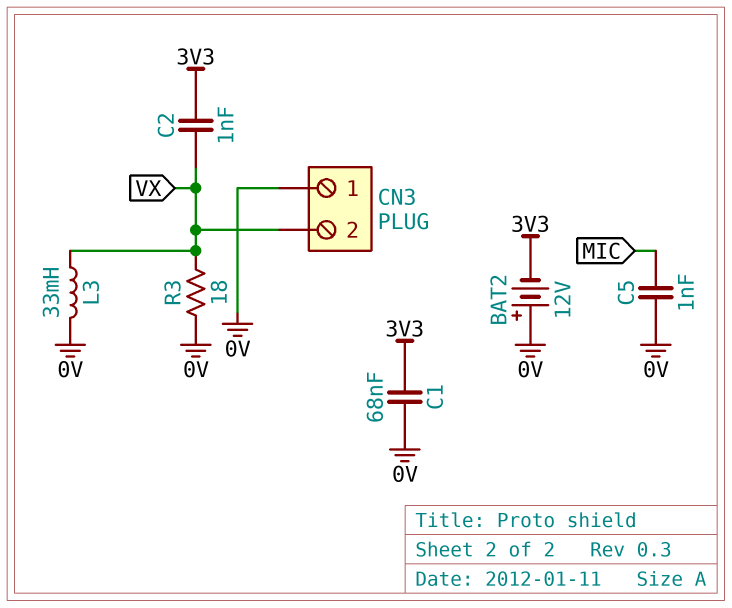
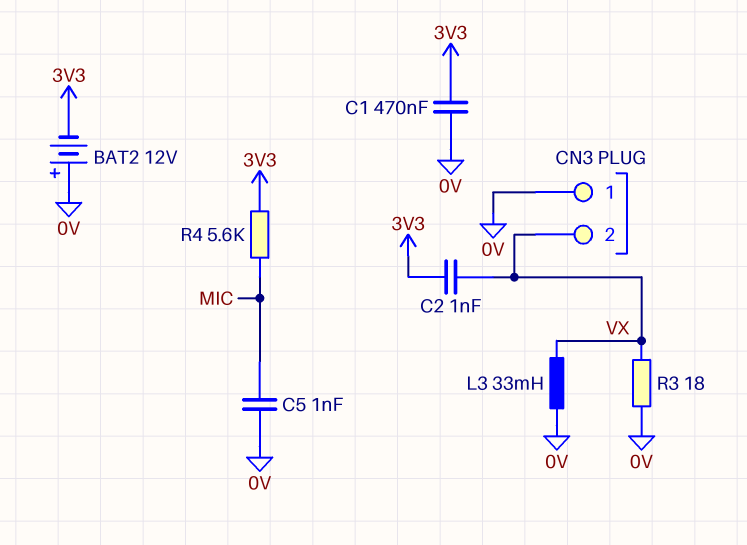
C1: 68nF (0V, 3V3) -> 470nF (0V, 3V3)
R4: none -> 5.6k (3V3, MIC)

